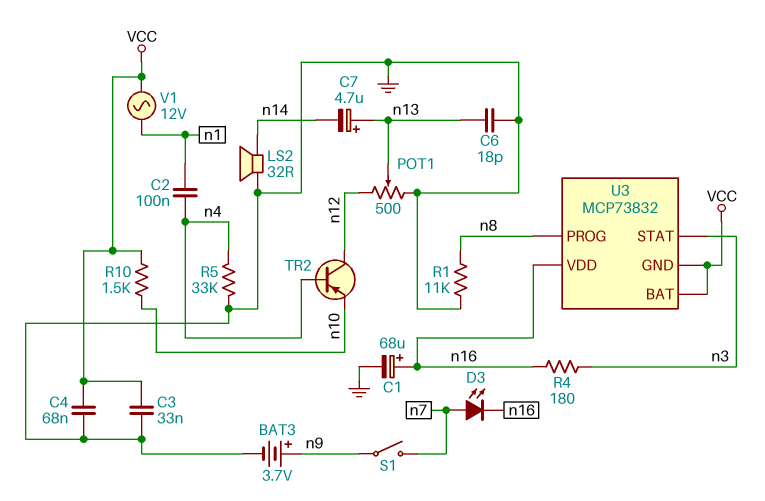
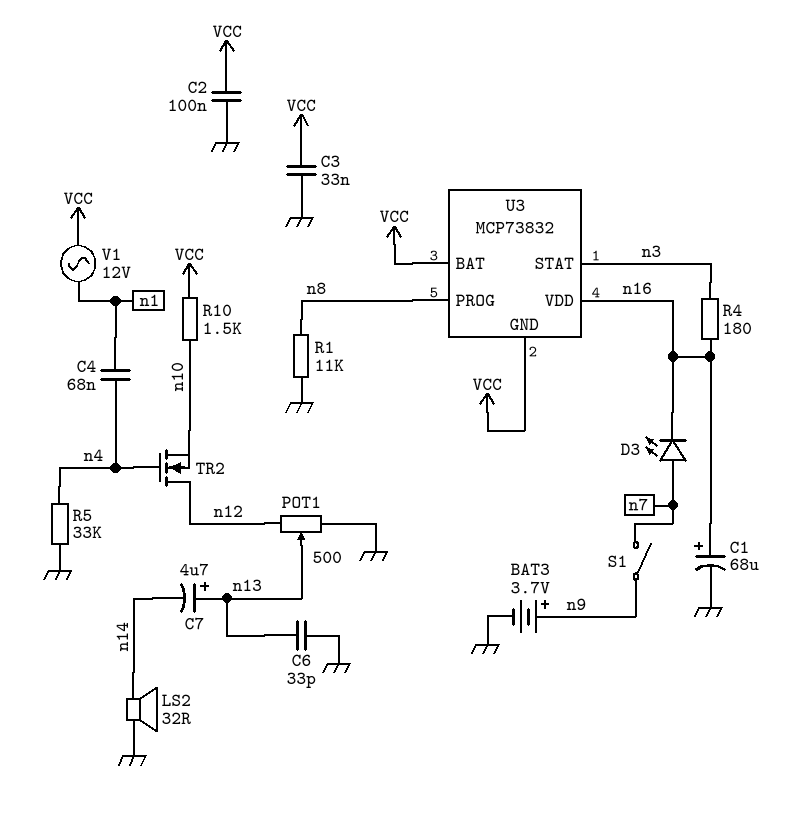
C2: 100nF (n1, n4) -> 100nF (GND, VCC)
C4: 68nF (GND, VCC) -> 68nF (n1, n4)
C6: 18pF (GND, n13) -> 33pF (GND, n13)
TR2: PNP (B n4, C n12, E n10) -> NMOS (G n4, D n12, S n10)

